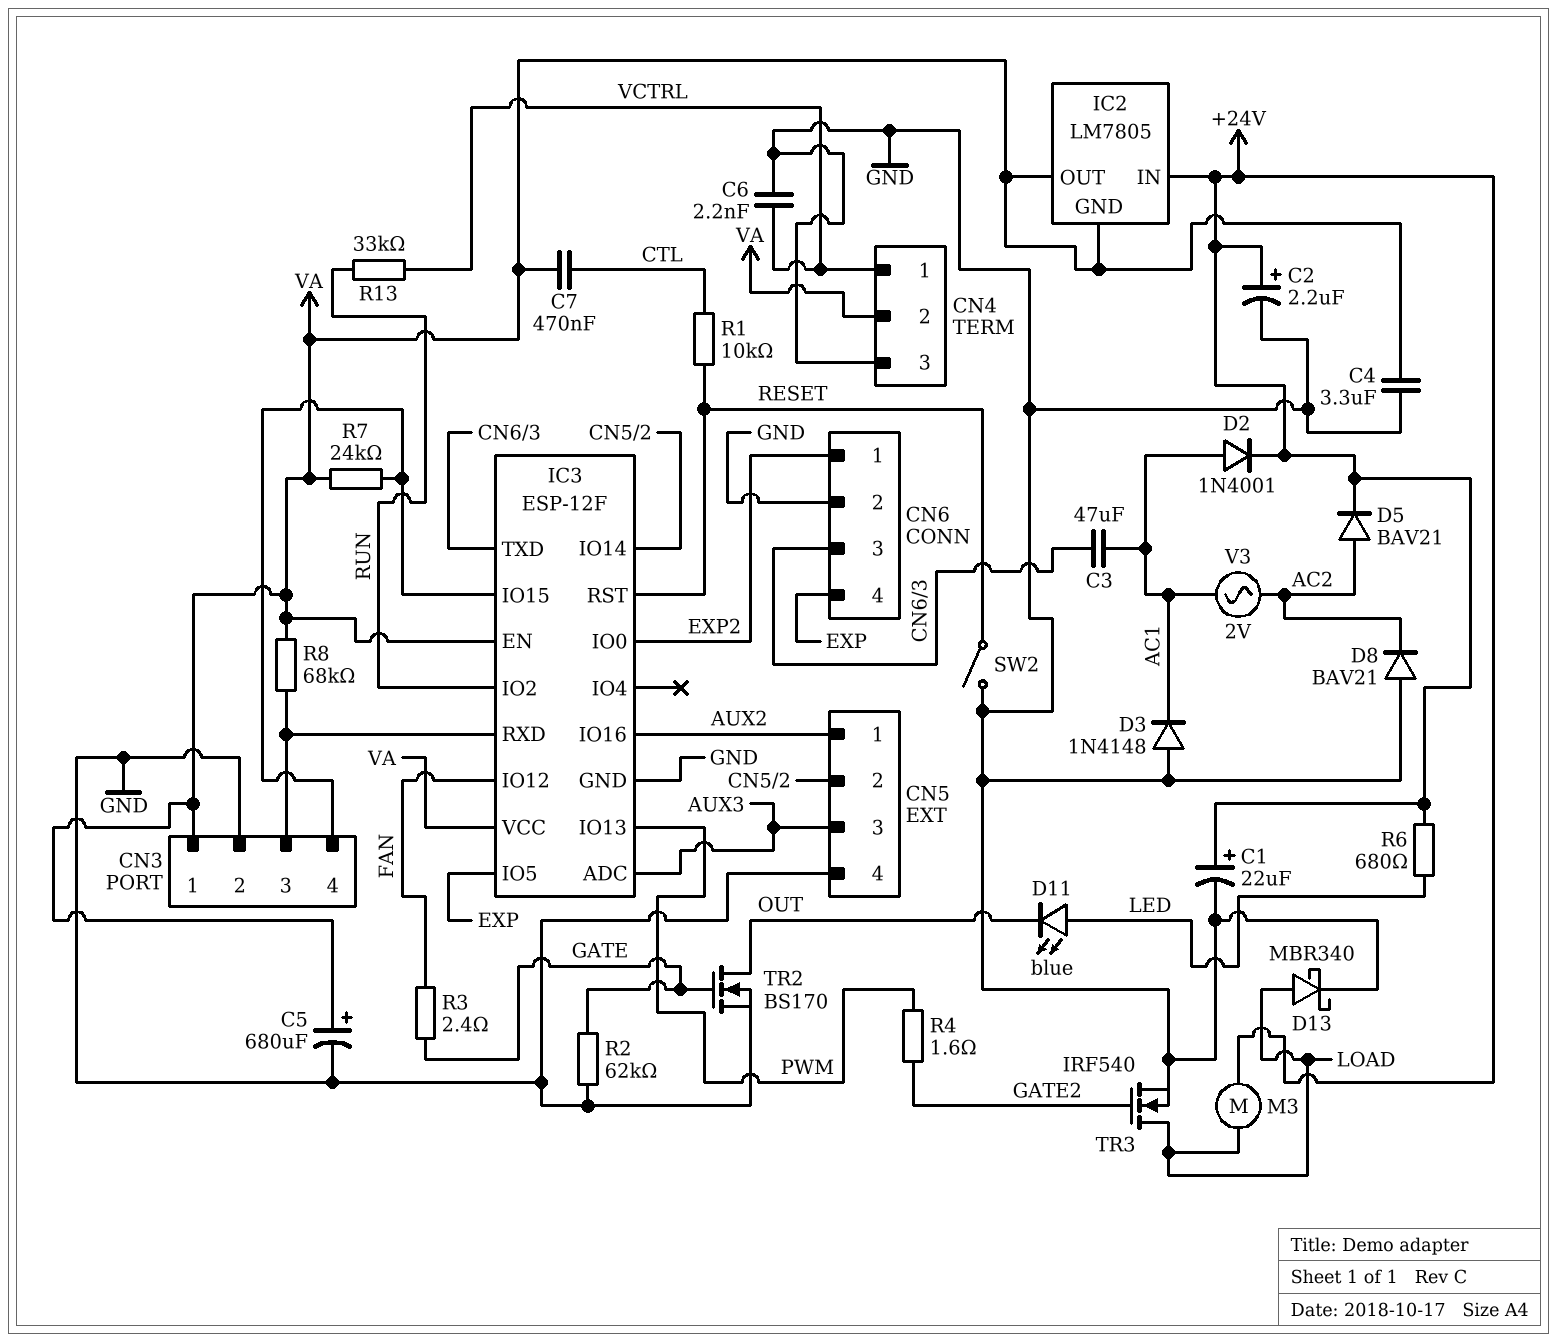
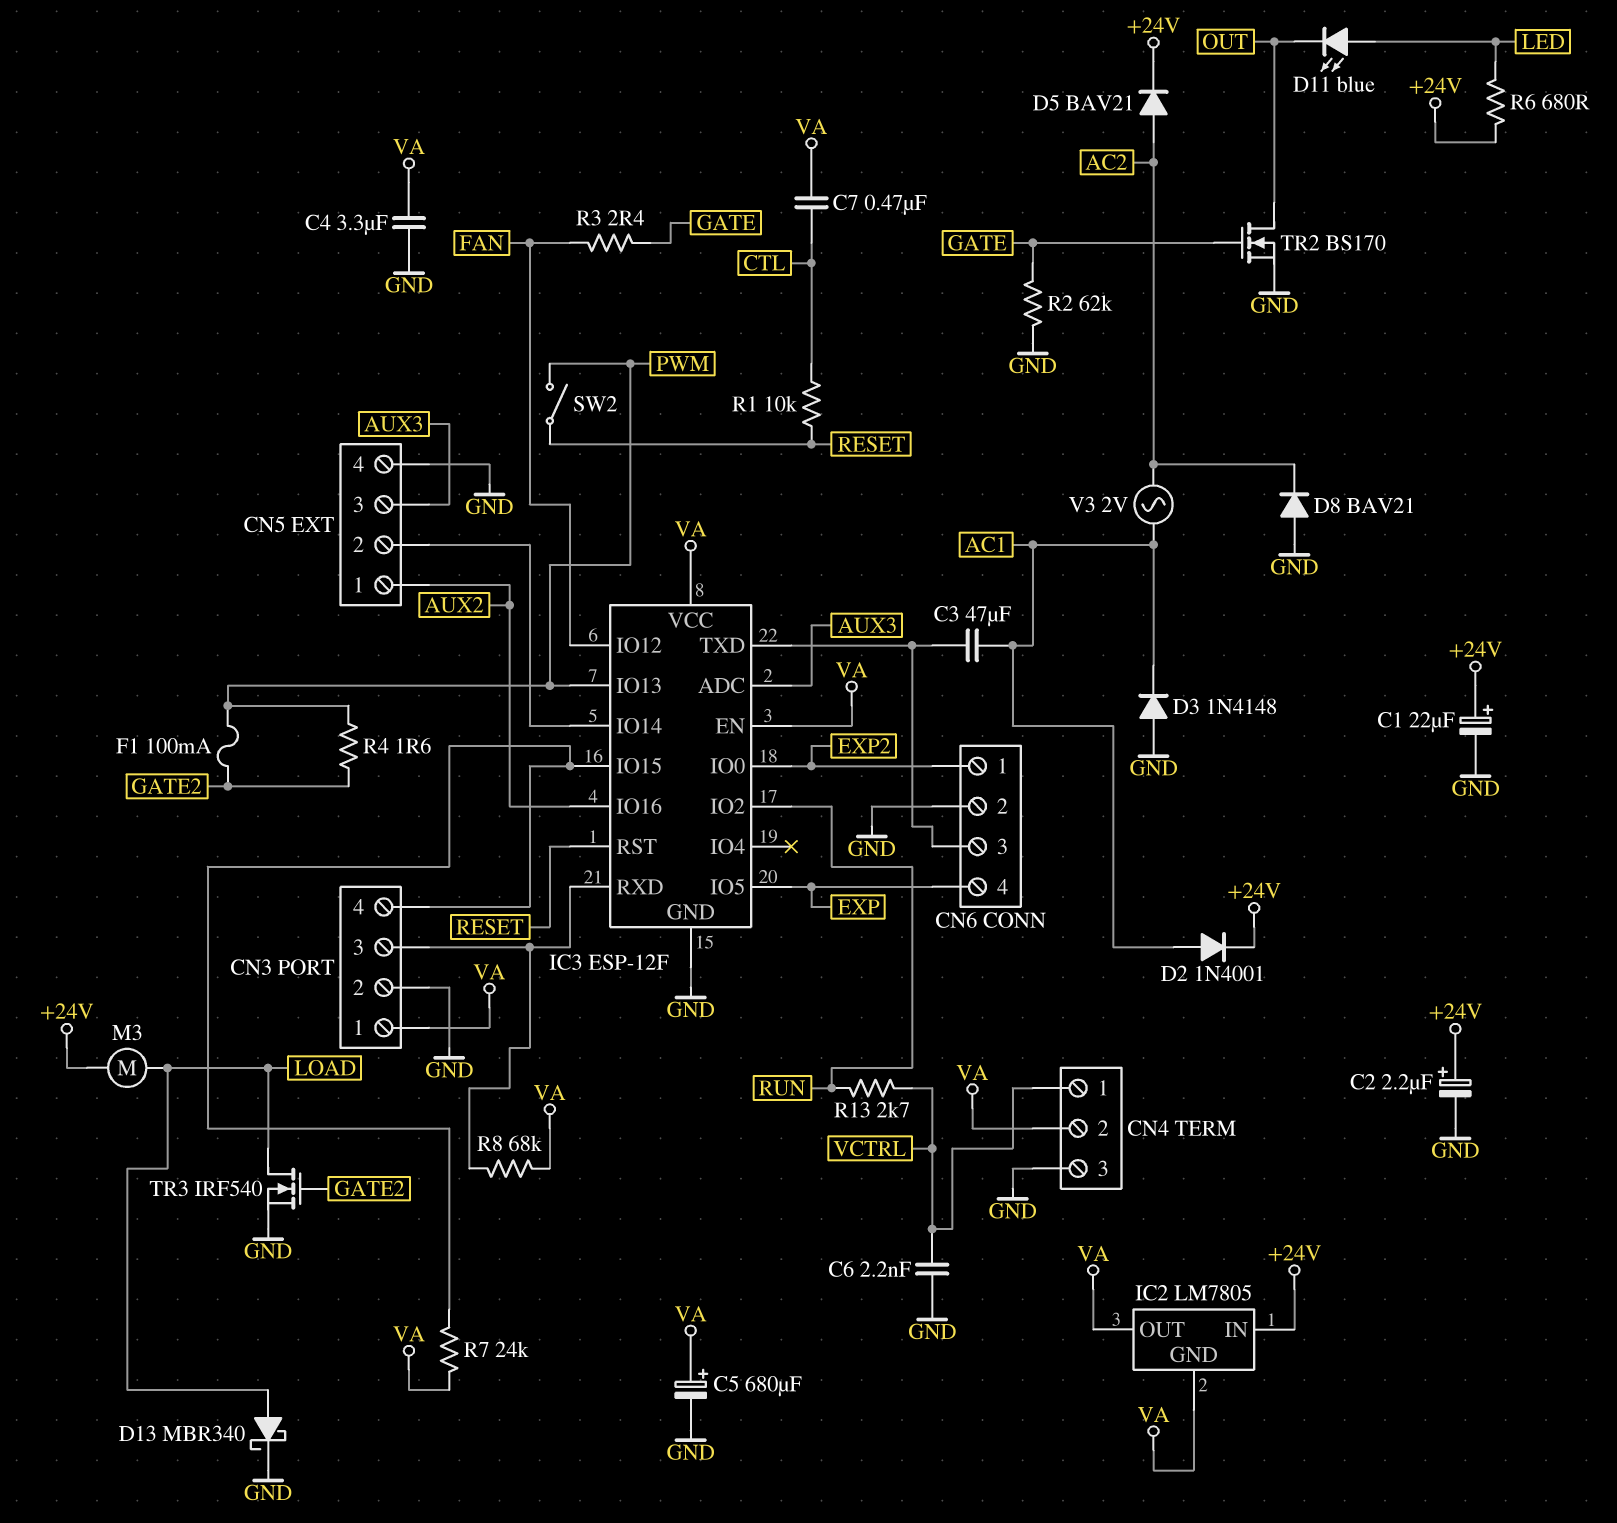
F1: none -> 100mA (GATE2, PWM)
R13: 33k (RUN, VCTRL) -> 2.7k (RUN, VCTRL)
SW2: switch (GND, RESET) -> switch (PWM, RESET)

